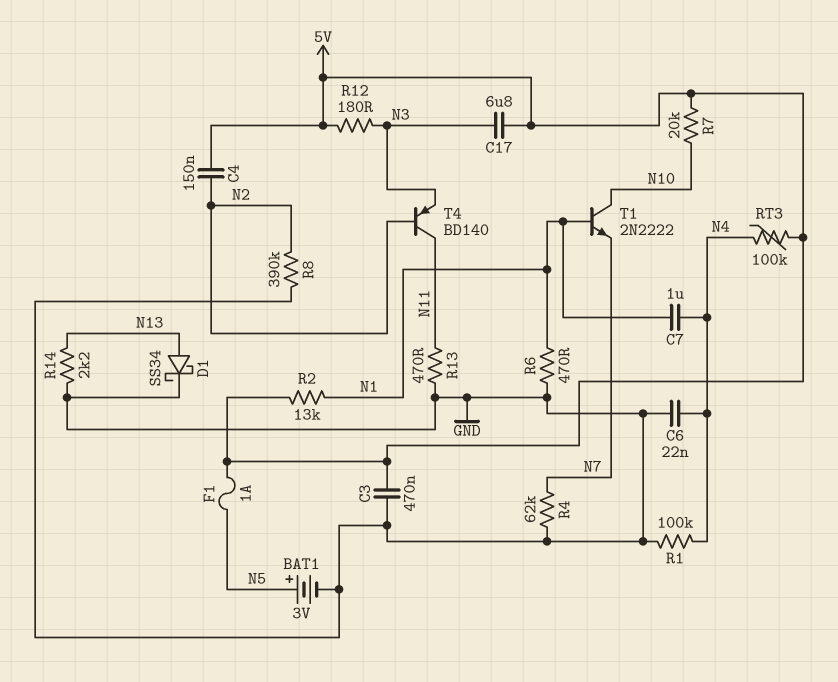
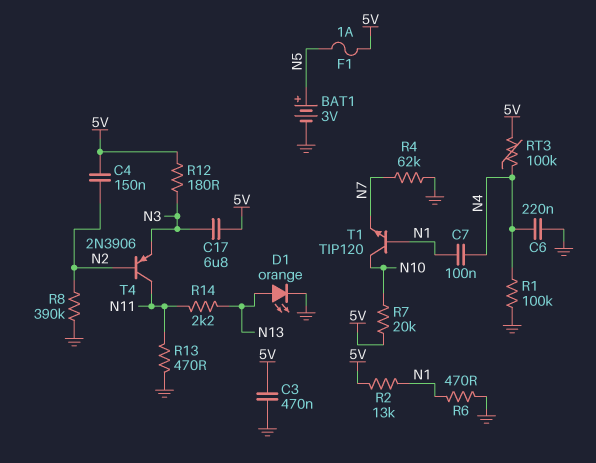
C6: 22nF (GND, N4) -> 220nF (GND, N4)
C7: 1uF (N1, N4) -> 100nF (N1, N4)
D1: schottky SS34 (A N13, K GND) -> LED orange (A N13, K GND)
R14: 2.2k (GND, N13) -> 2.2k (N11, N13)
T1: NPN 2N2222 (B N1, C N10, E N7) -> NPN TIP120 (B N1, C N10, E N7)
T4: PNP BD140 (B N2, C N11, E N3) -> PNP 2N3906 (B N2, C N11, E N3)

